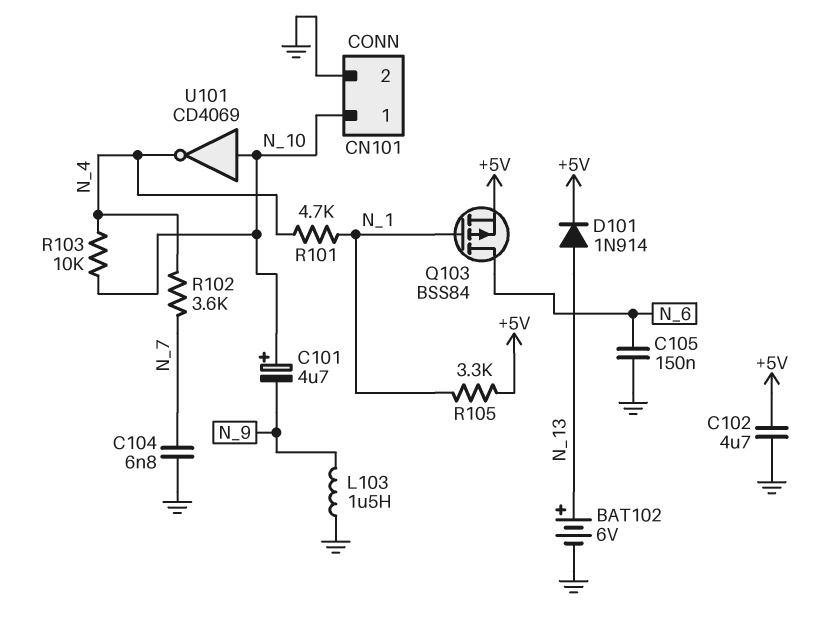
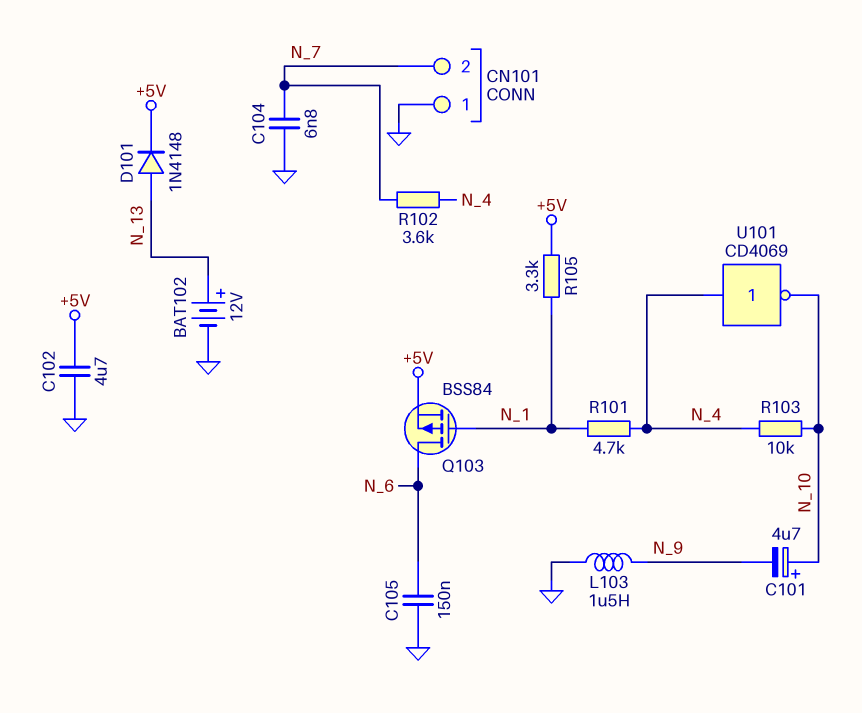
BAT102: 6V (plus N_13, minus GND) -> 12V (plus N_13, minus GND)
CN101 pin 1: N_10 -> GND
CN101 pin 2: GND -> N_7
D101: diode 1N914 (A N_13, K +5V) -> diode 1N4148 (A N_13, K +5V)
U101: NOT CD4069 (in N_10, out N_4) -> NOT CD4069 (in N_4, out N_10)

